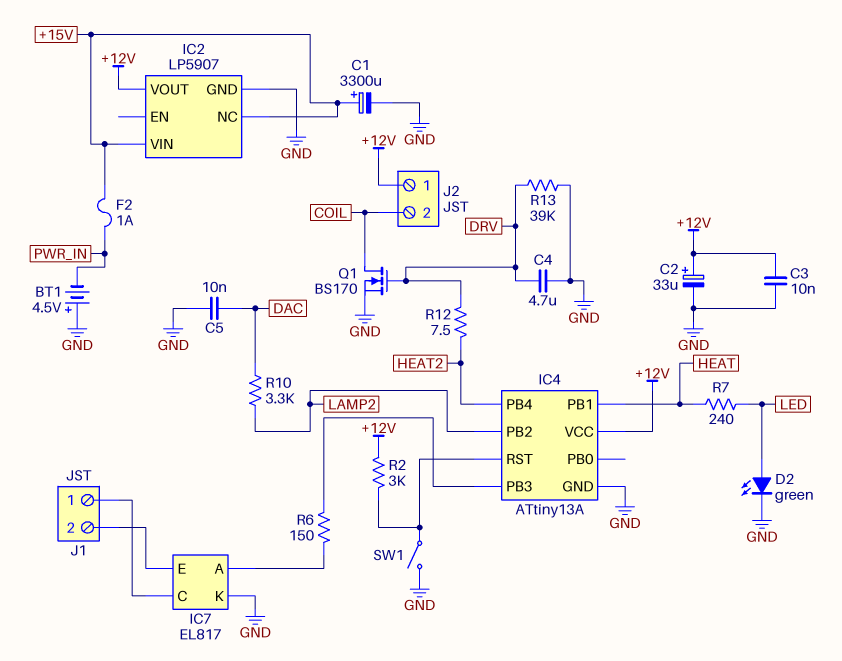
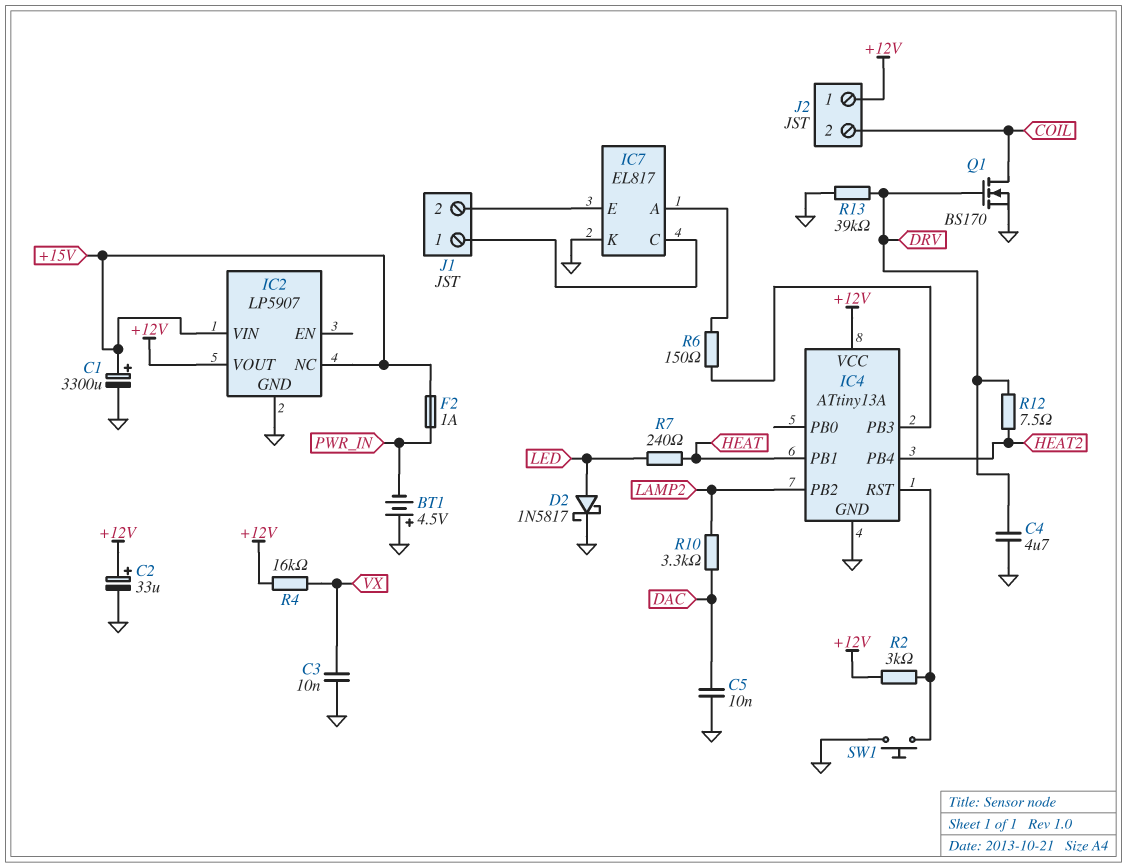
C3: 10nF (+12V, GND) -> 10nF (GND, VX)
D2: LED green (A LED, K GND) -> schottky 1N5817 (A LED, K GND)
R4: none -> 16k (+12V, VX)
SW1: switch (GND, IC4/RST) -> button (GND, IC4/RST)

